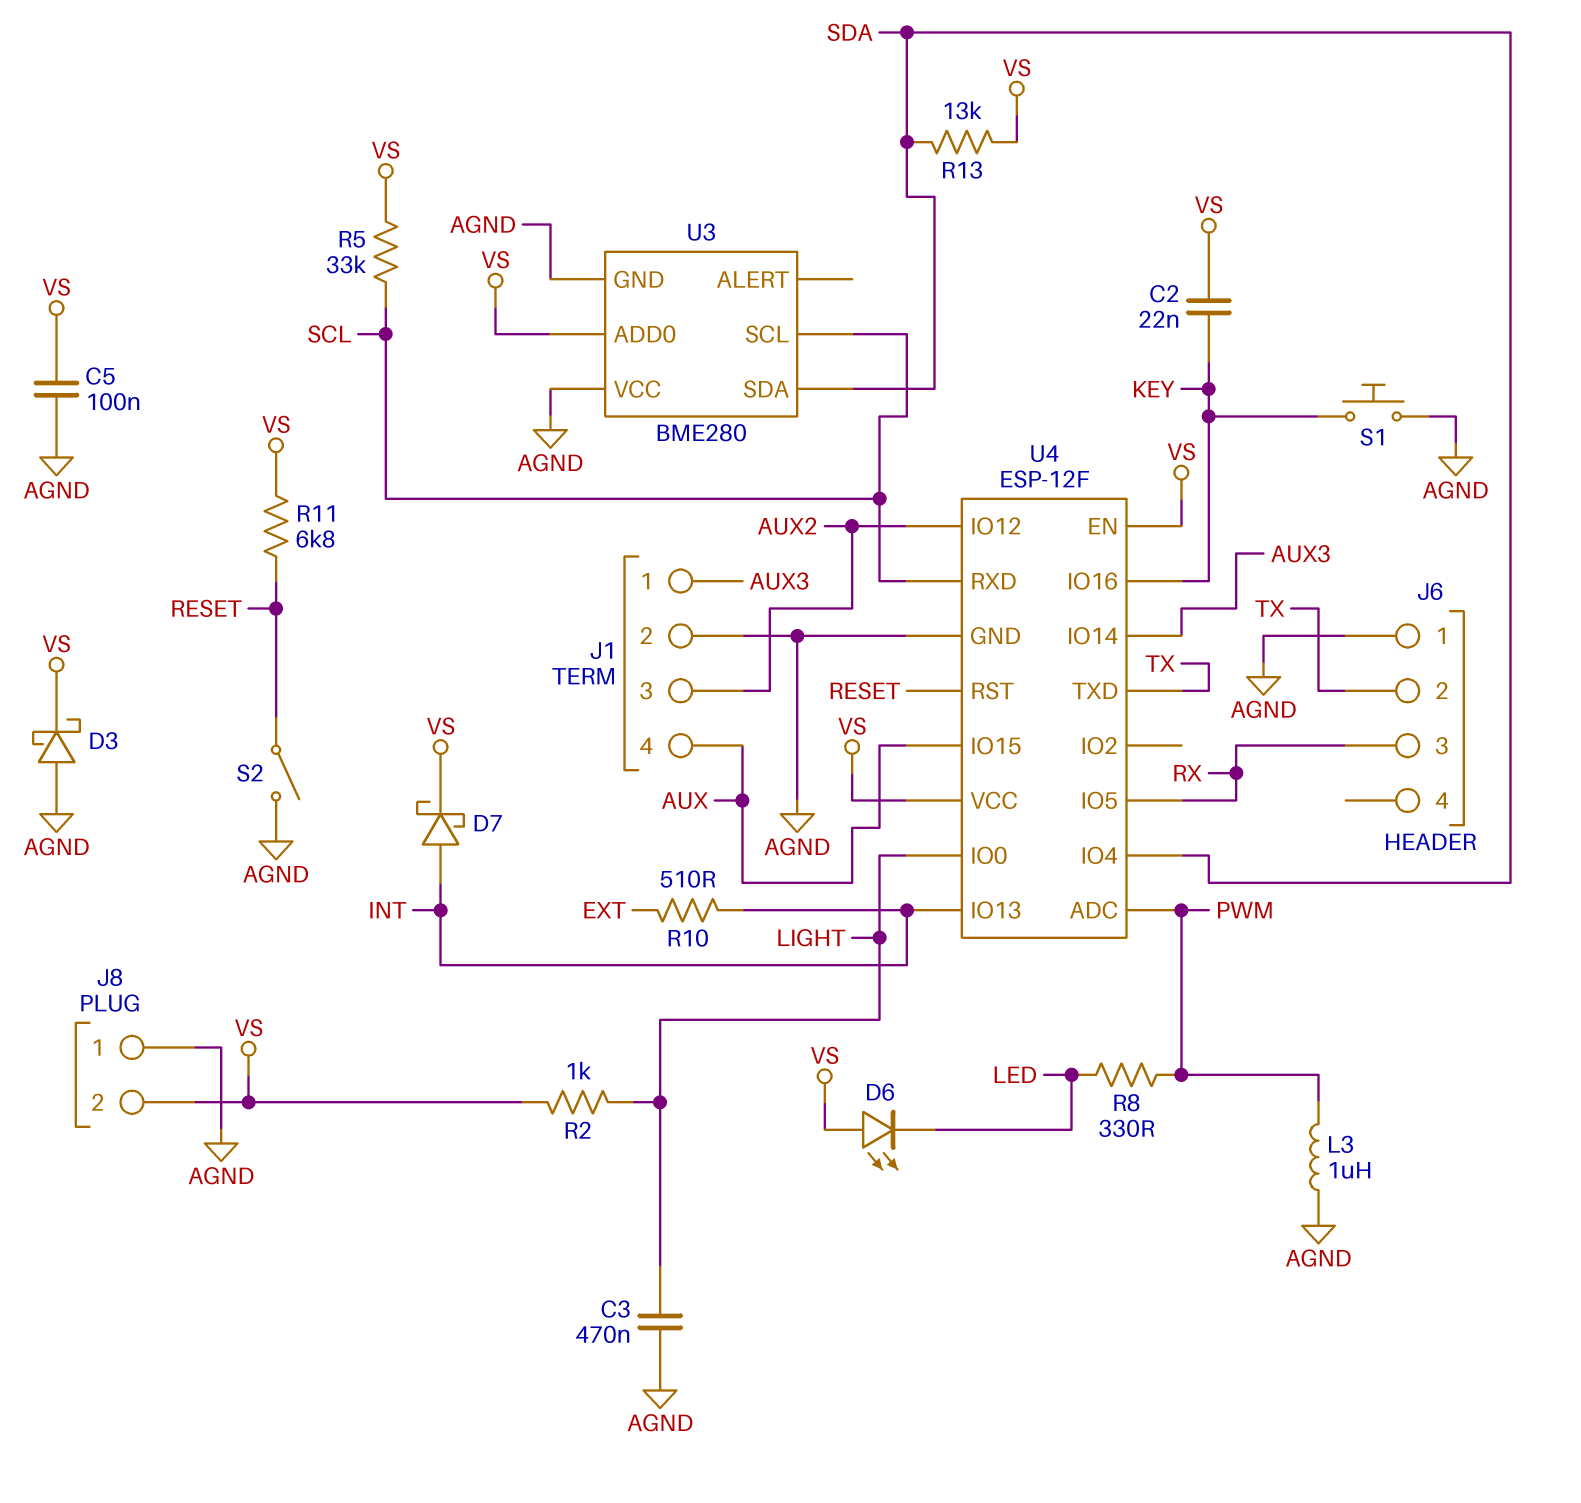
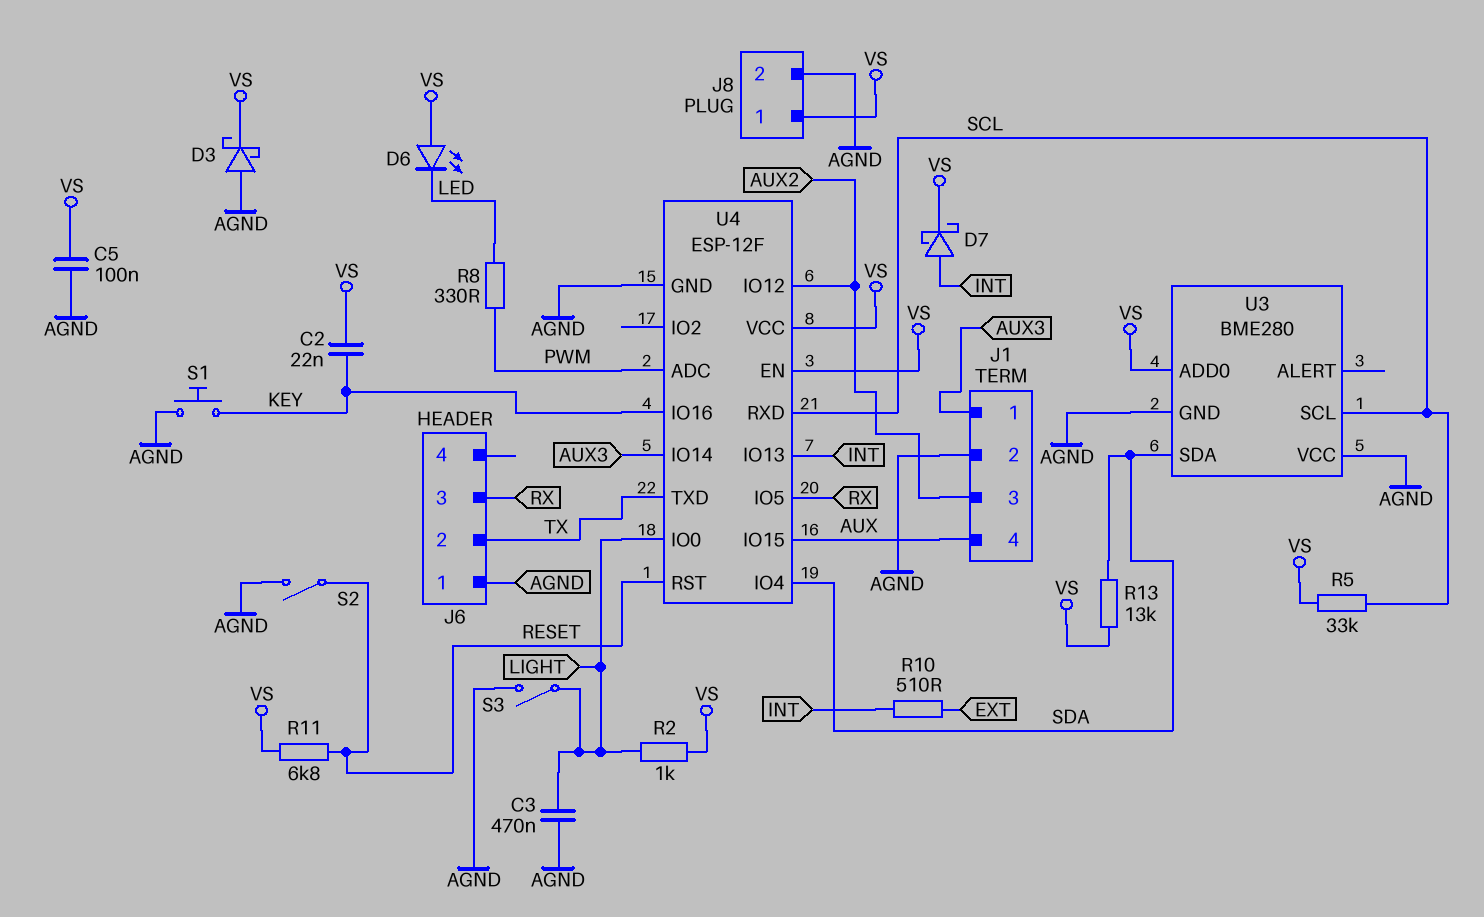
J8 pin 1: AGND -> VS
J8 pin 2: VS -> AGND
L3: 1uH (AGND, PWM) -> none
S3: none -> switch (AGND, LIGHT)

